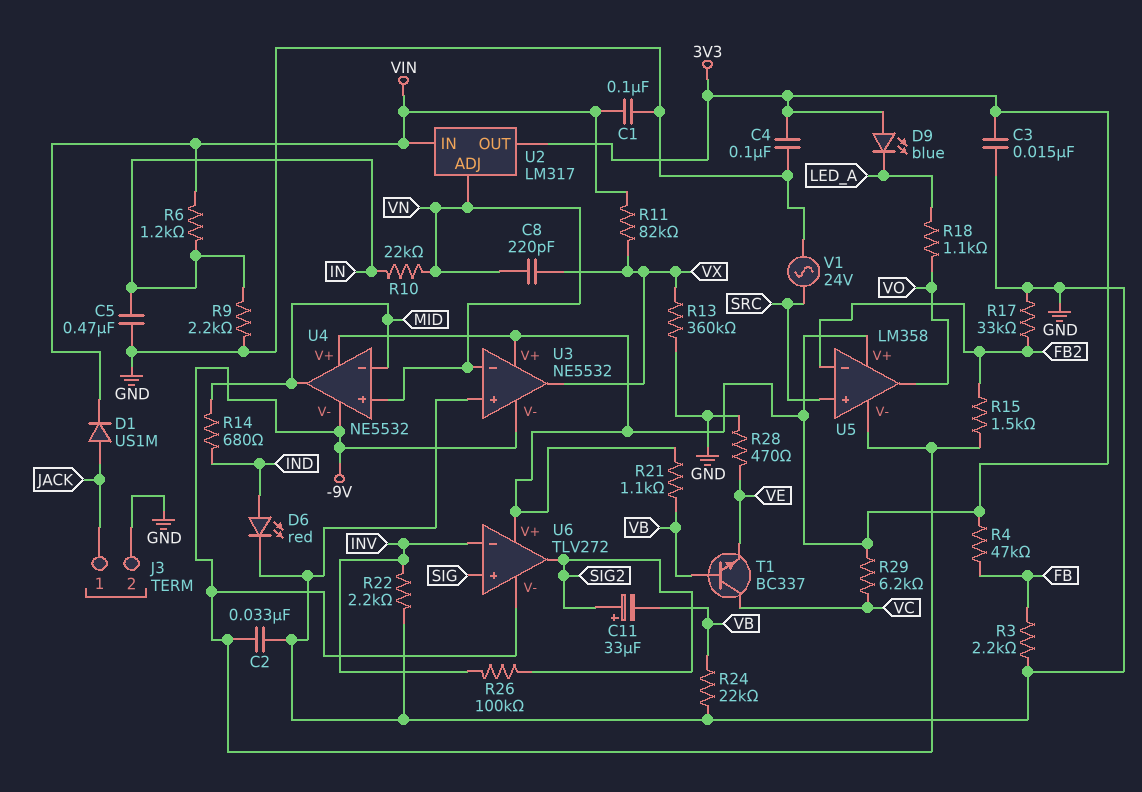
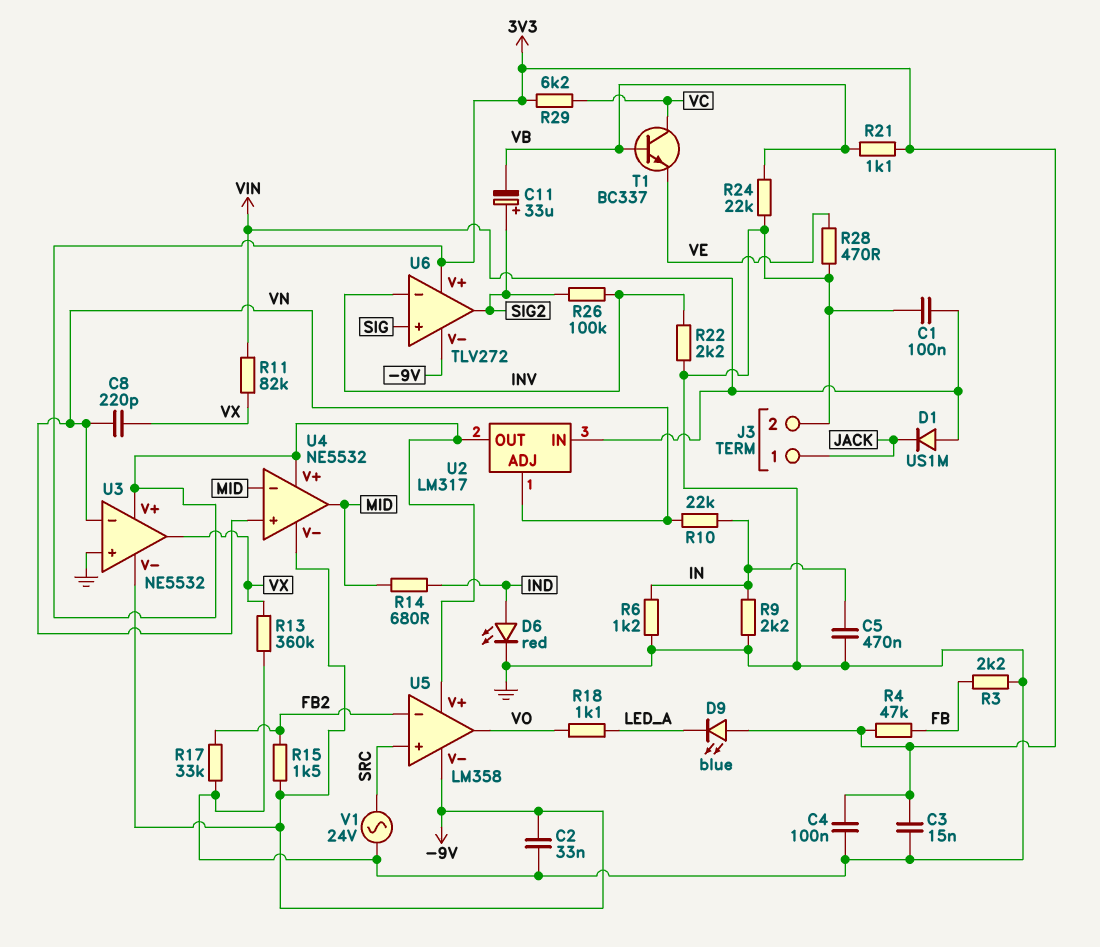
D1: diode US1M (A JACK, K VIN) -> diode US1M (A VIN, K JACK)
R6: 1.2k (IN, VIN) -> 1.2k (GND, IN)

